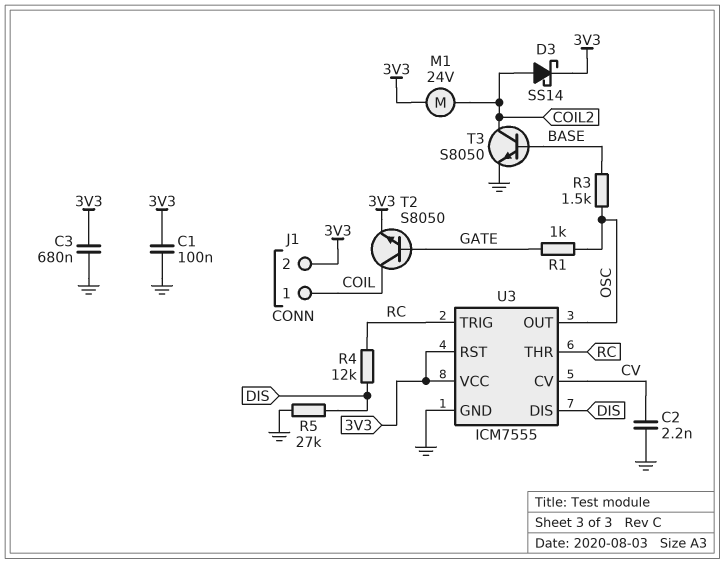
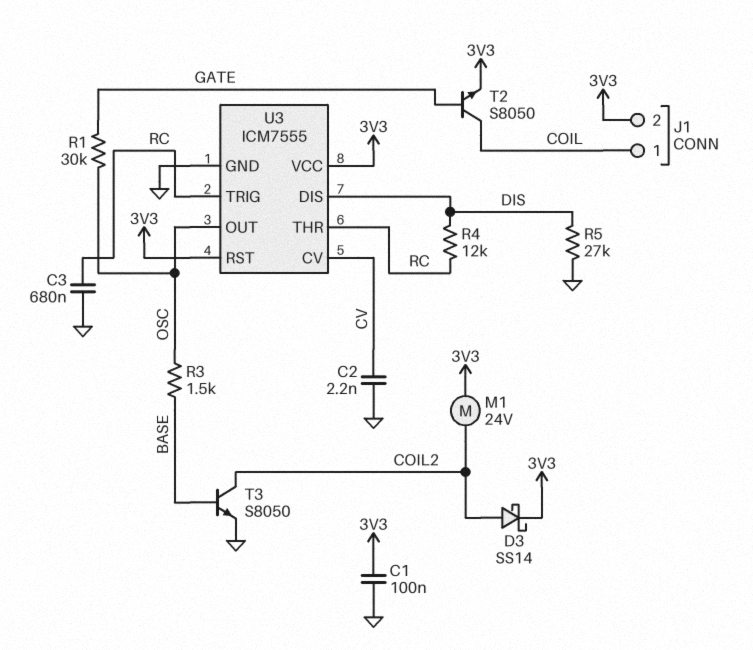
C3: 680nF (3V3, GND) -> 680nF (GND, RC)
R1: 1k (GATE, OSC) -> 30k (GATE, OSC)

